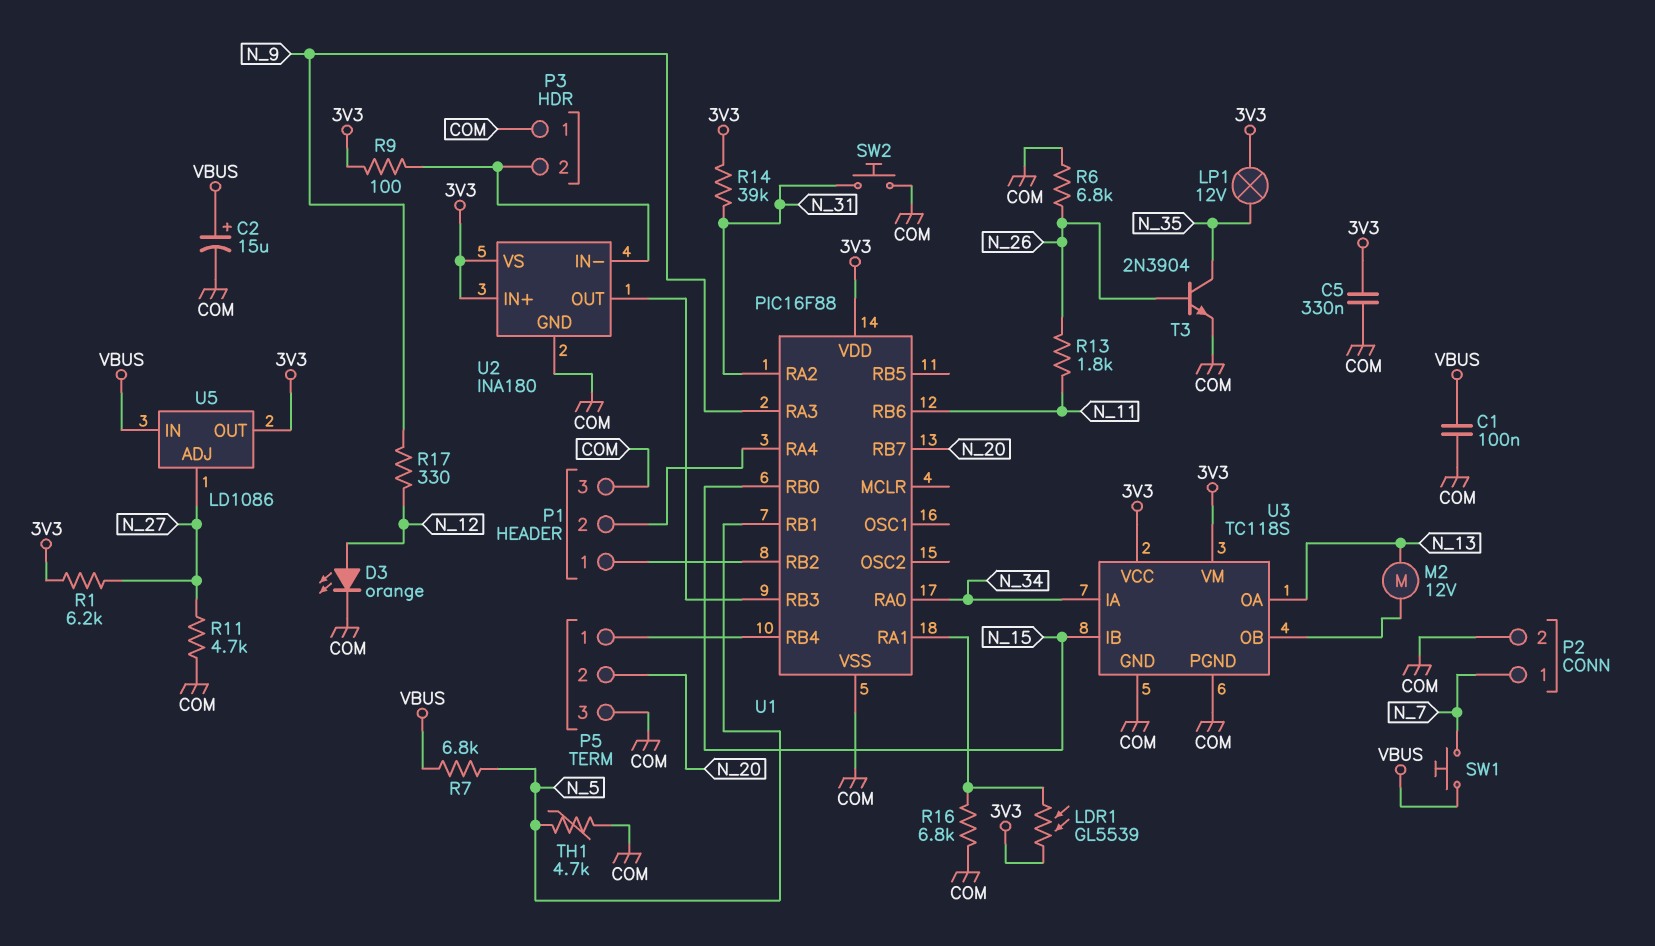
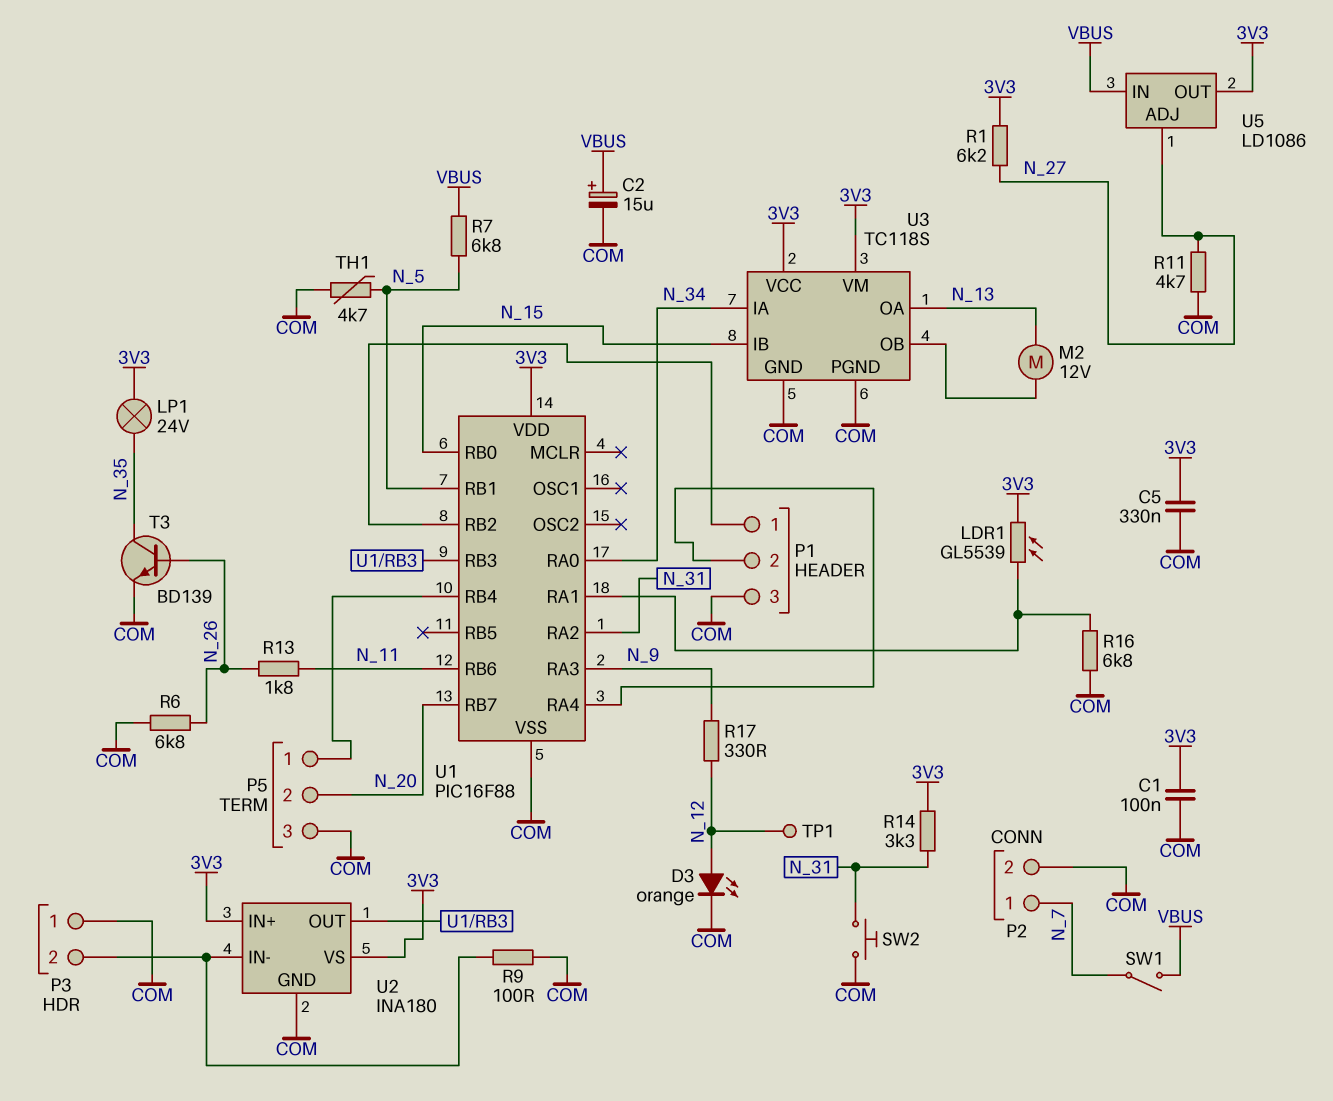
C1: 100nF (COM, VBUS) -> 100nF (3V3, COM)
LP1: lamp 12V (3V3, N_35) -> lamp 24V (3V3, N_35)
R9: 100 (3V3, P3/2) -> 100 (COM, P3/2)
R14: 39k (3V3, N_31) -> 3.3k (3V3, N_31)
SW1: button (N_7, VBUS) -> switch (N_7, VBUS)
T3: NPN 2N3904 (B N_26, C N_35, E COM) -> NPN BD139 (B N_26, C N_35, E COM)
TP1: none -> test point (N_12)

